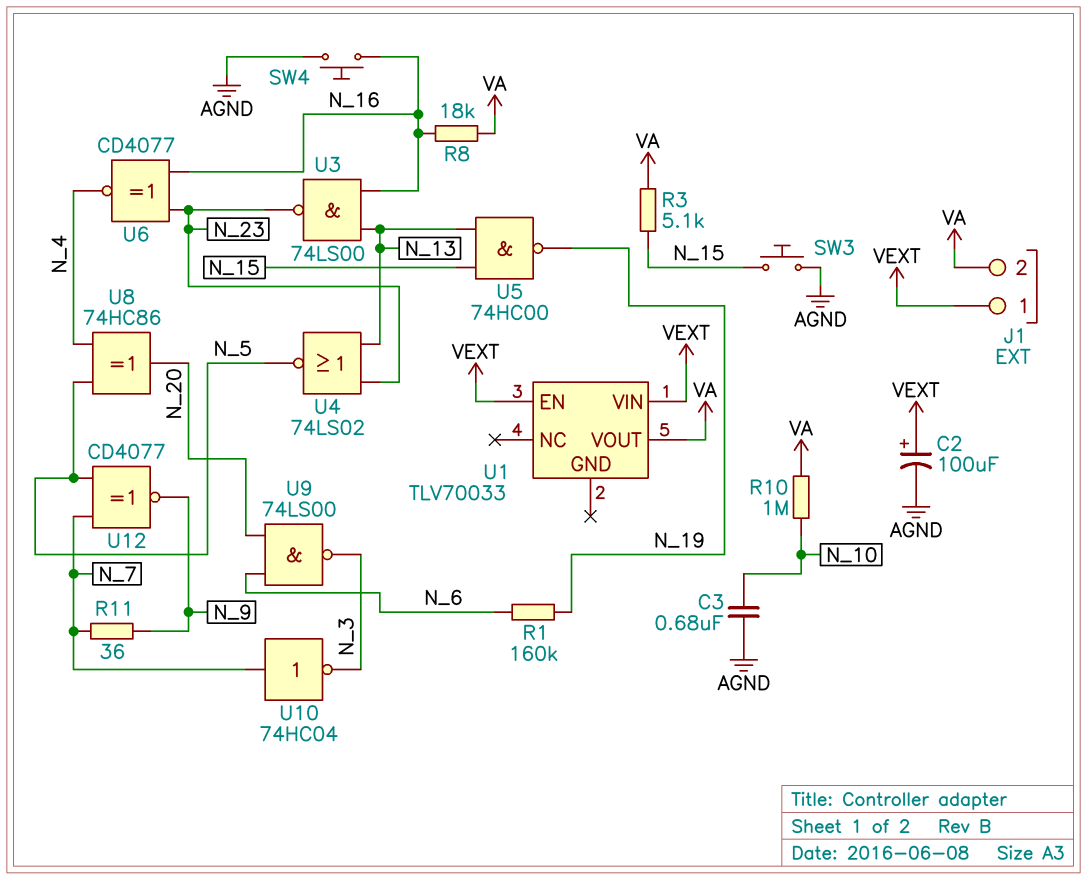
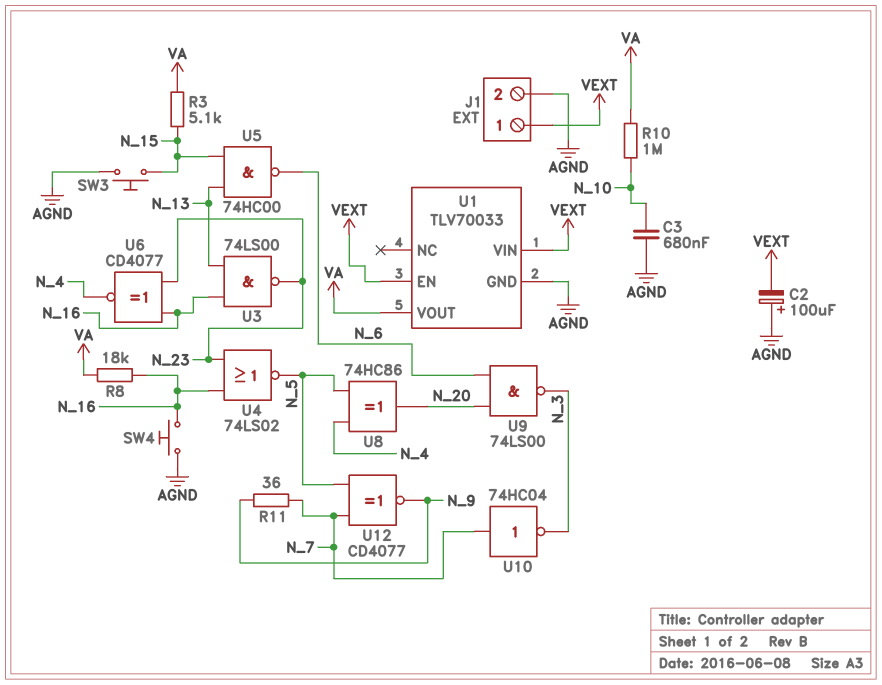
C2: 100uF (plus VEXT, minus AGND) -> 100uF (plus AGND, minus VEXT)
J1 pin 2: VA -> AGND
R1: 160k (N_6, N_19) -> none
U1 pin GND: none -> AGND
U4: NOR 74LS02 (in N_13, in N_23, out N_5) -> NOR 74LS02 (in N_16, in N_23, out N_5)
U5: NAND 74HC00 (in N_13, in N_15, out N_19) -> NAND 74HC00 (in N_13, in N_15, out N_6)

